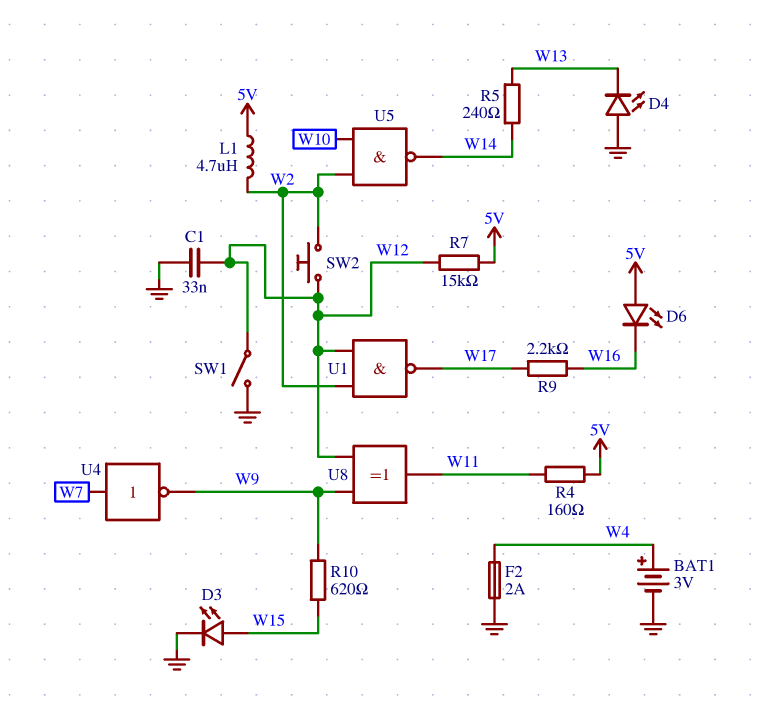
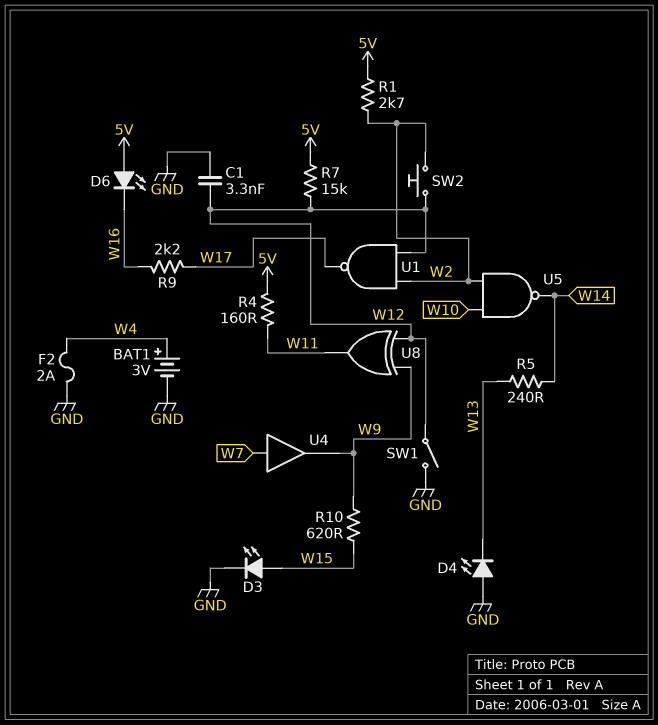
C1: 33nF (GND, W12) -> 3.3nF (GND, W12)
L1: 4.7uH (5V, W2) -> none
R1: none -> 2.7k (5V, W2)
U4: NOT (in W7, out W9) -> buffer (in W7, out W9)

